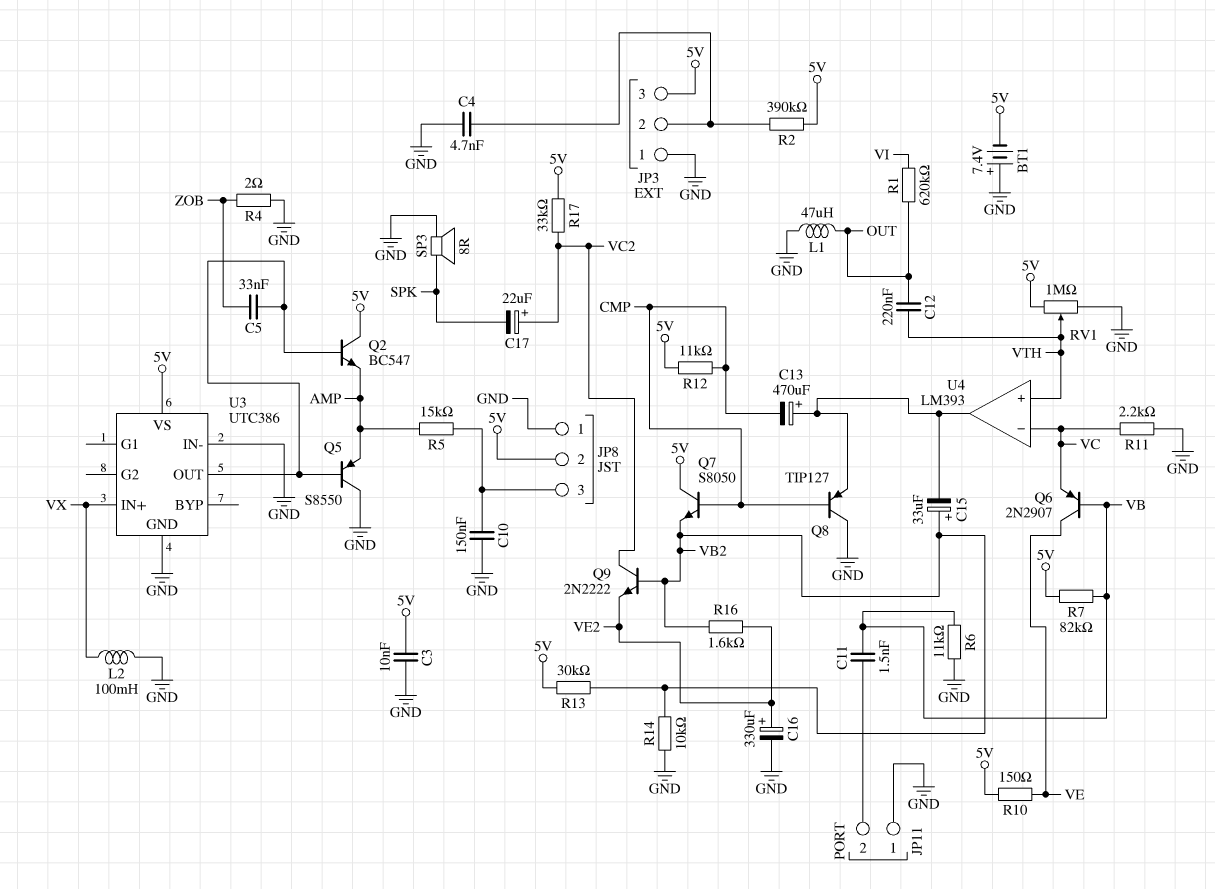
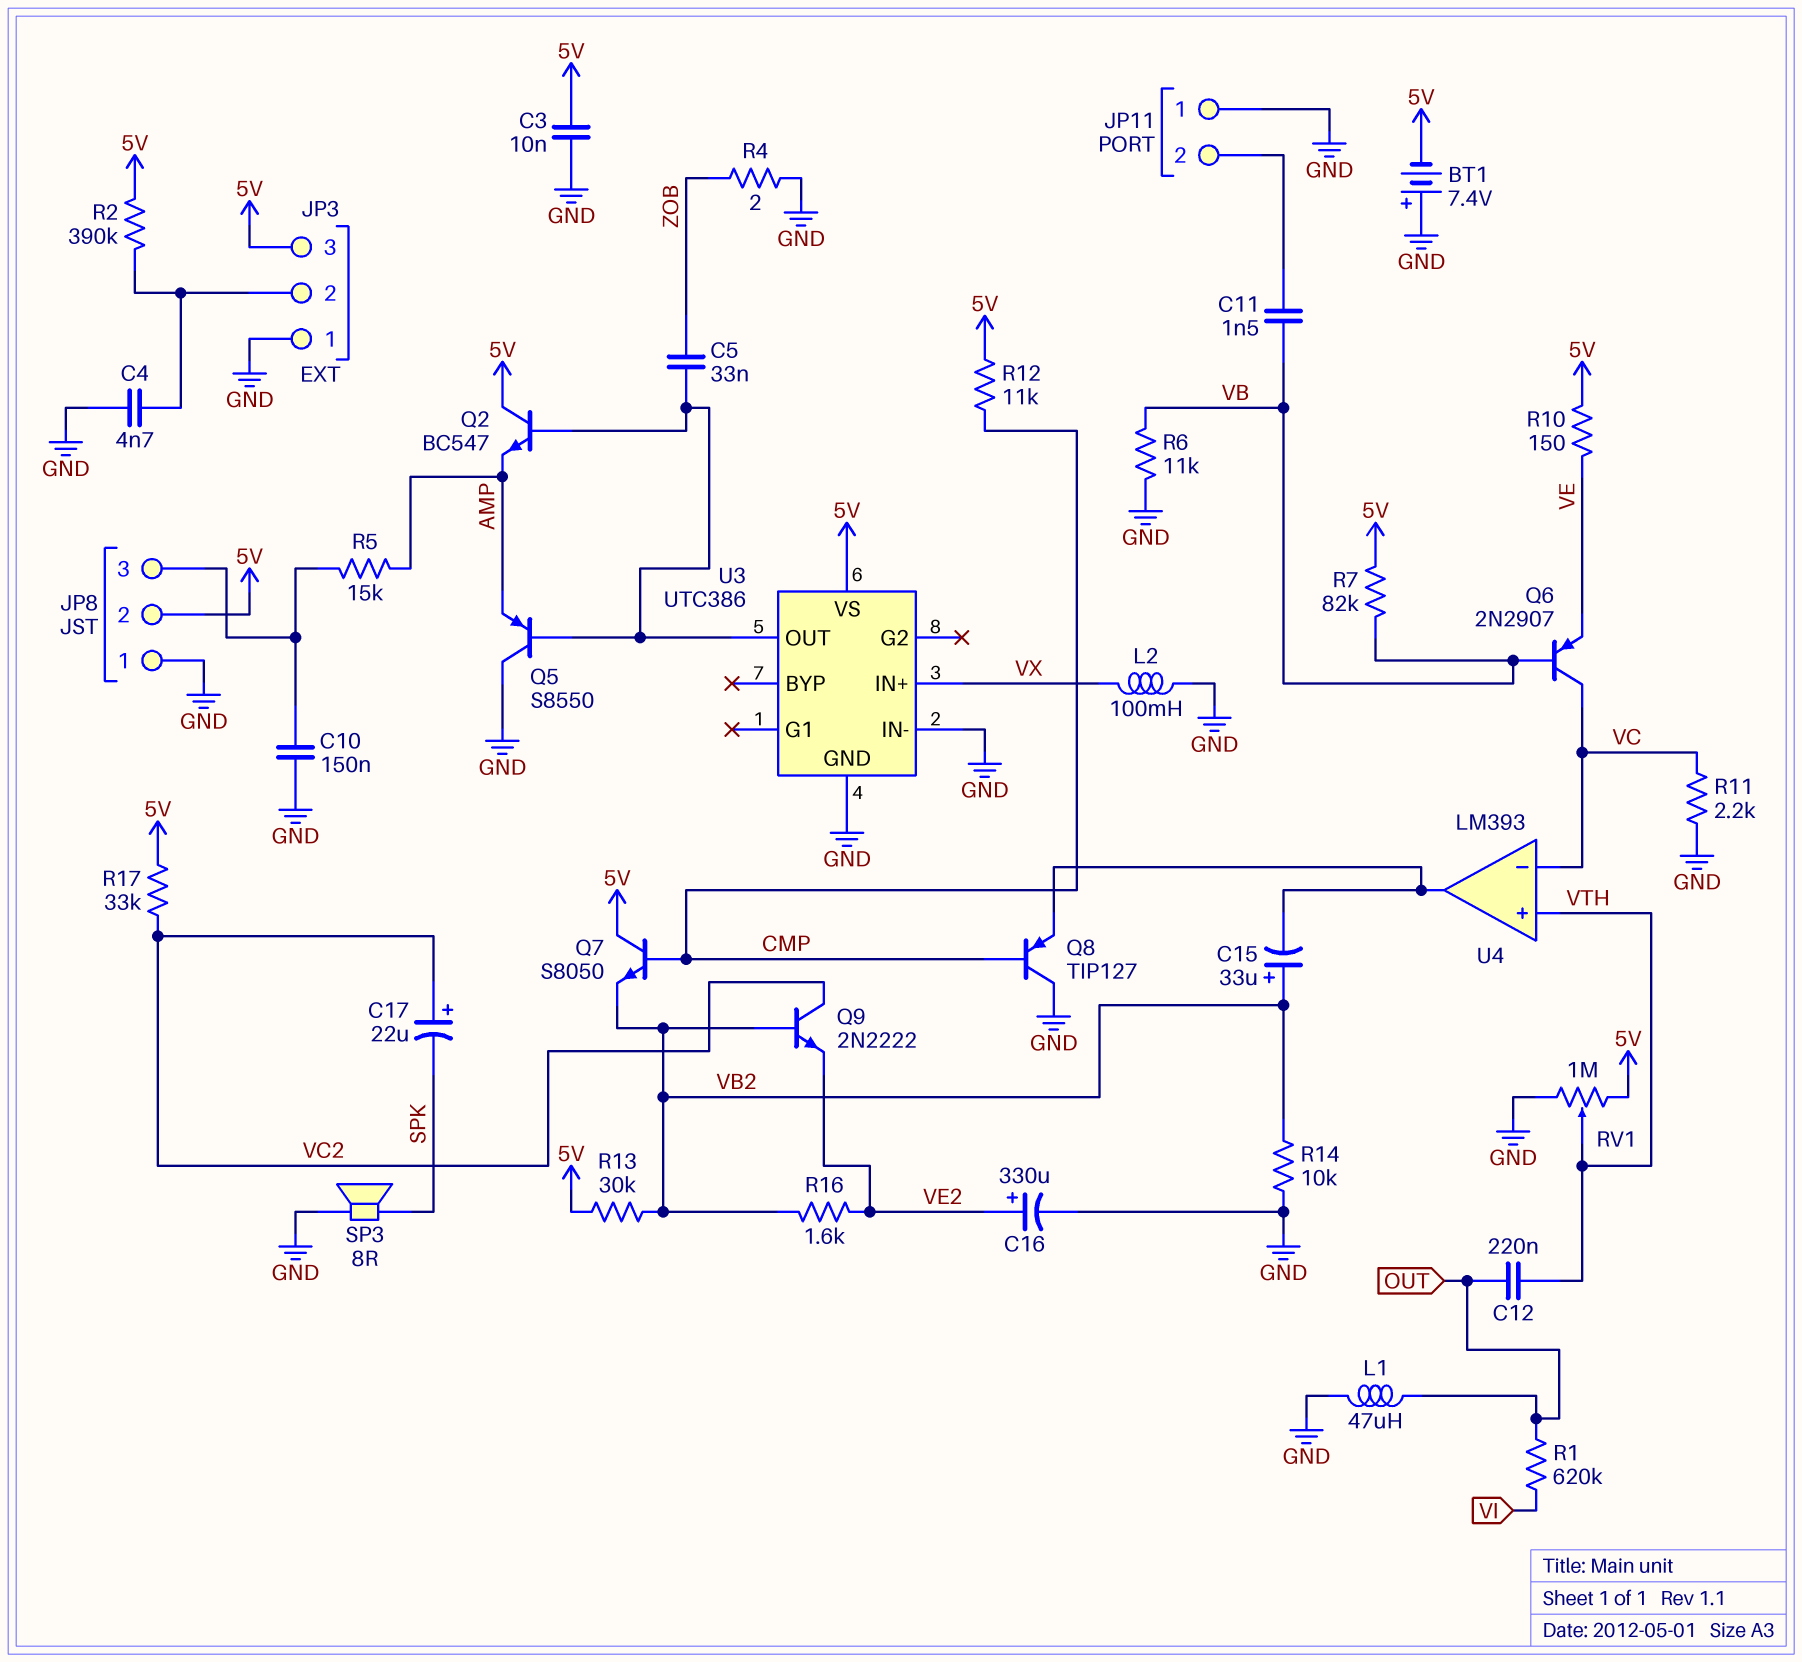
C13: 470uF (plus U4/out, minus CMP) -> none
Q6: PNP 2N2907 (B VB, C VE, E VC) -> PNP 2N2907 (B VB, C VC, E VE)

